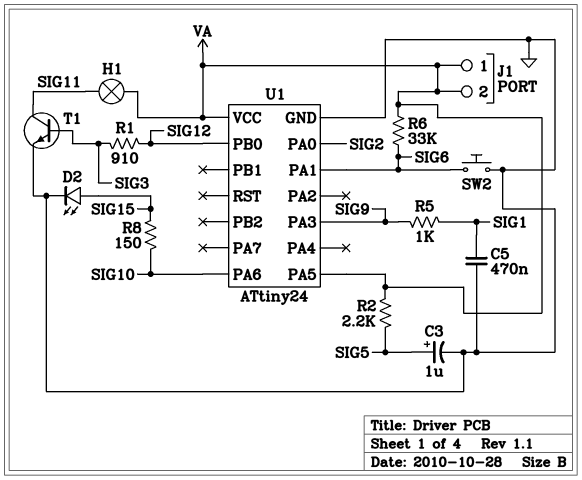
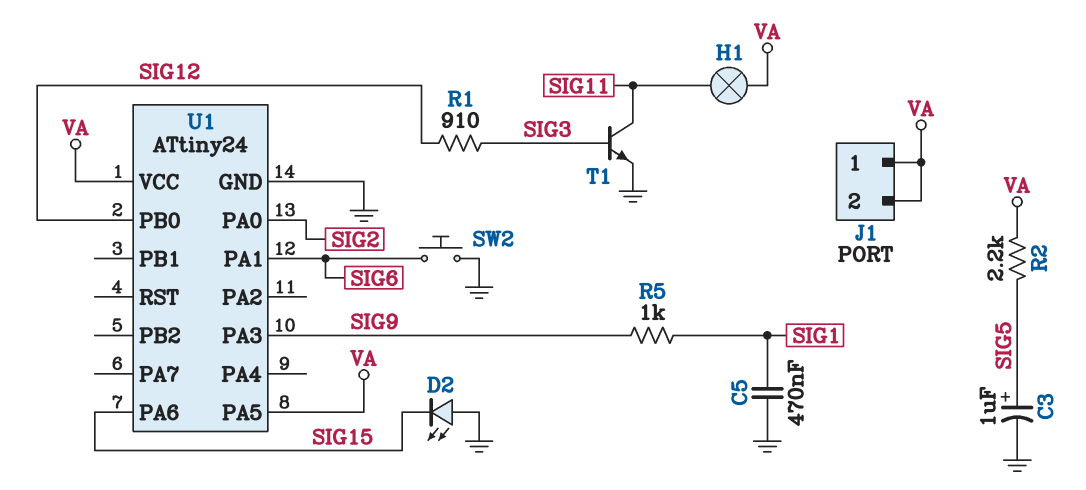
D2: LED (A SIG15, K GND) -> LED (A GND, K SIG15)
R6: 33k (SIG6, VA) -> none
R8: 150 (SIG10, SIG15) -> none
U1 pin PA6: SIG10 -> SIG15

